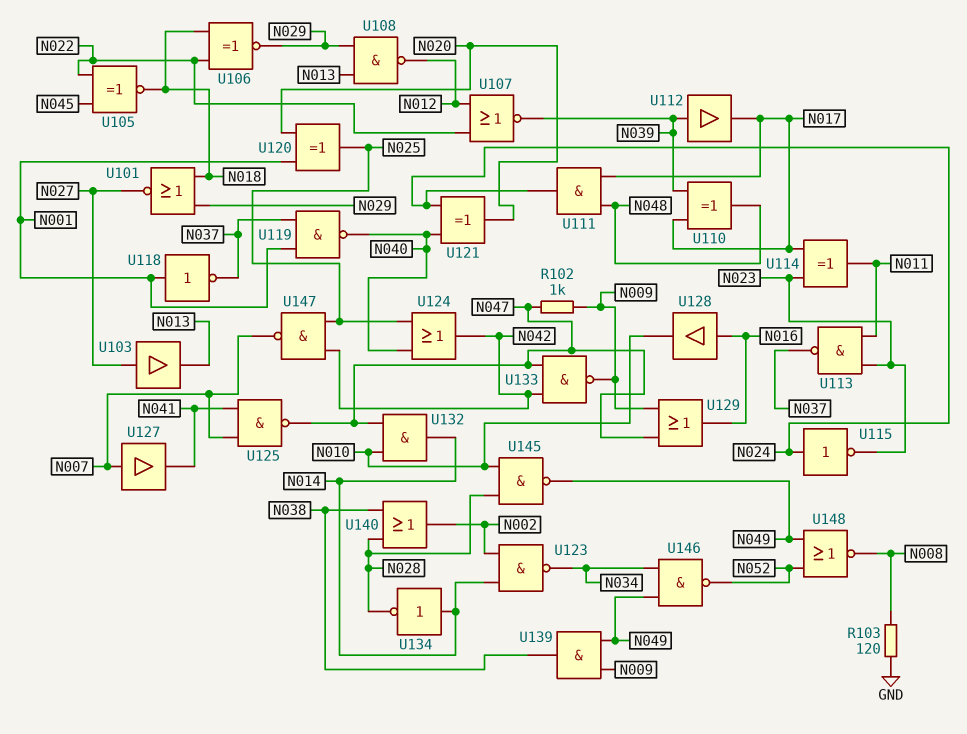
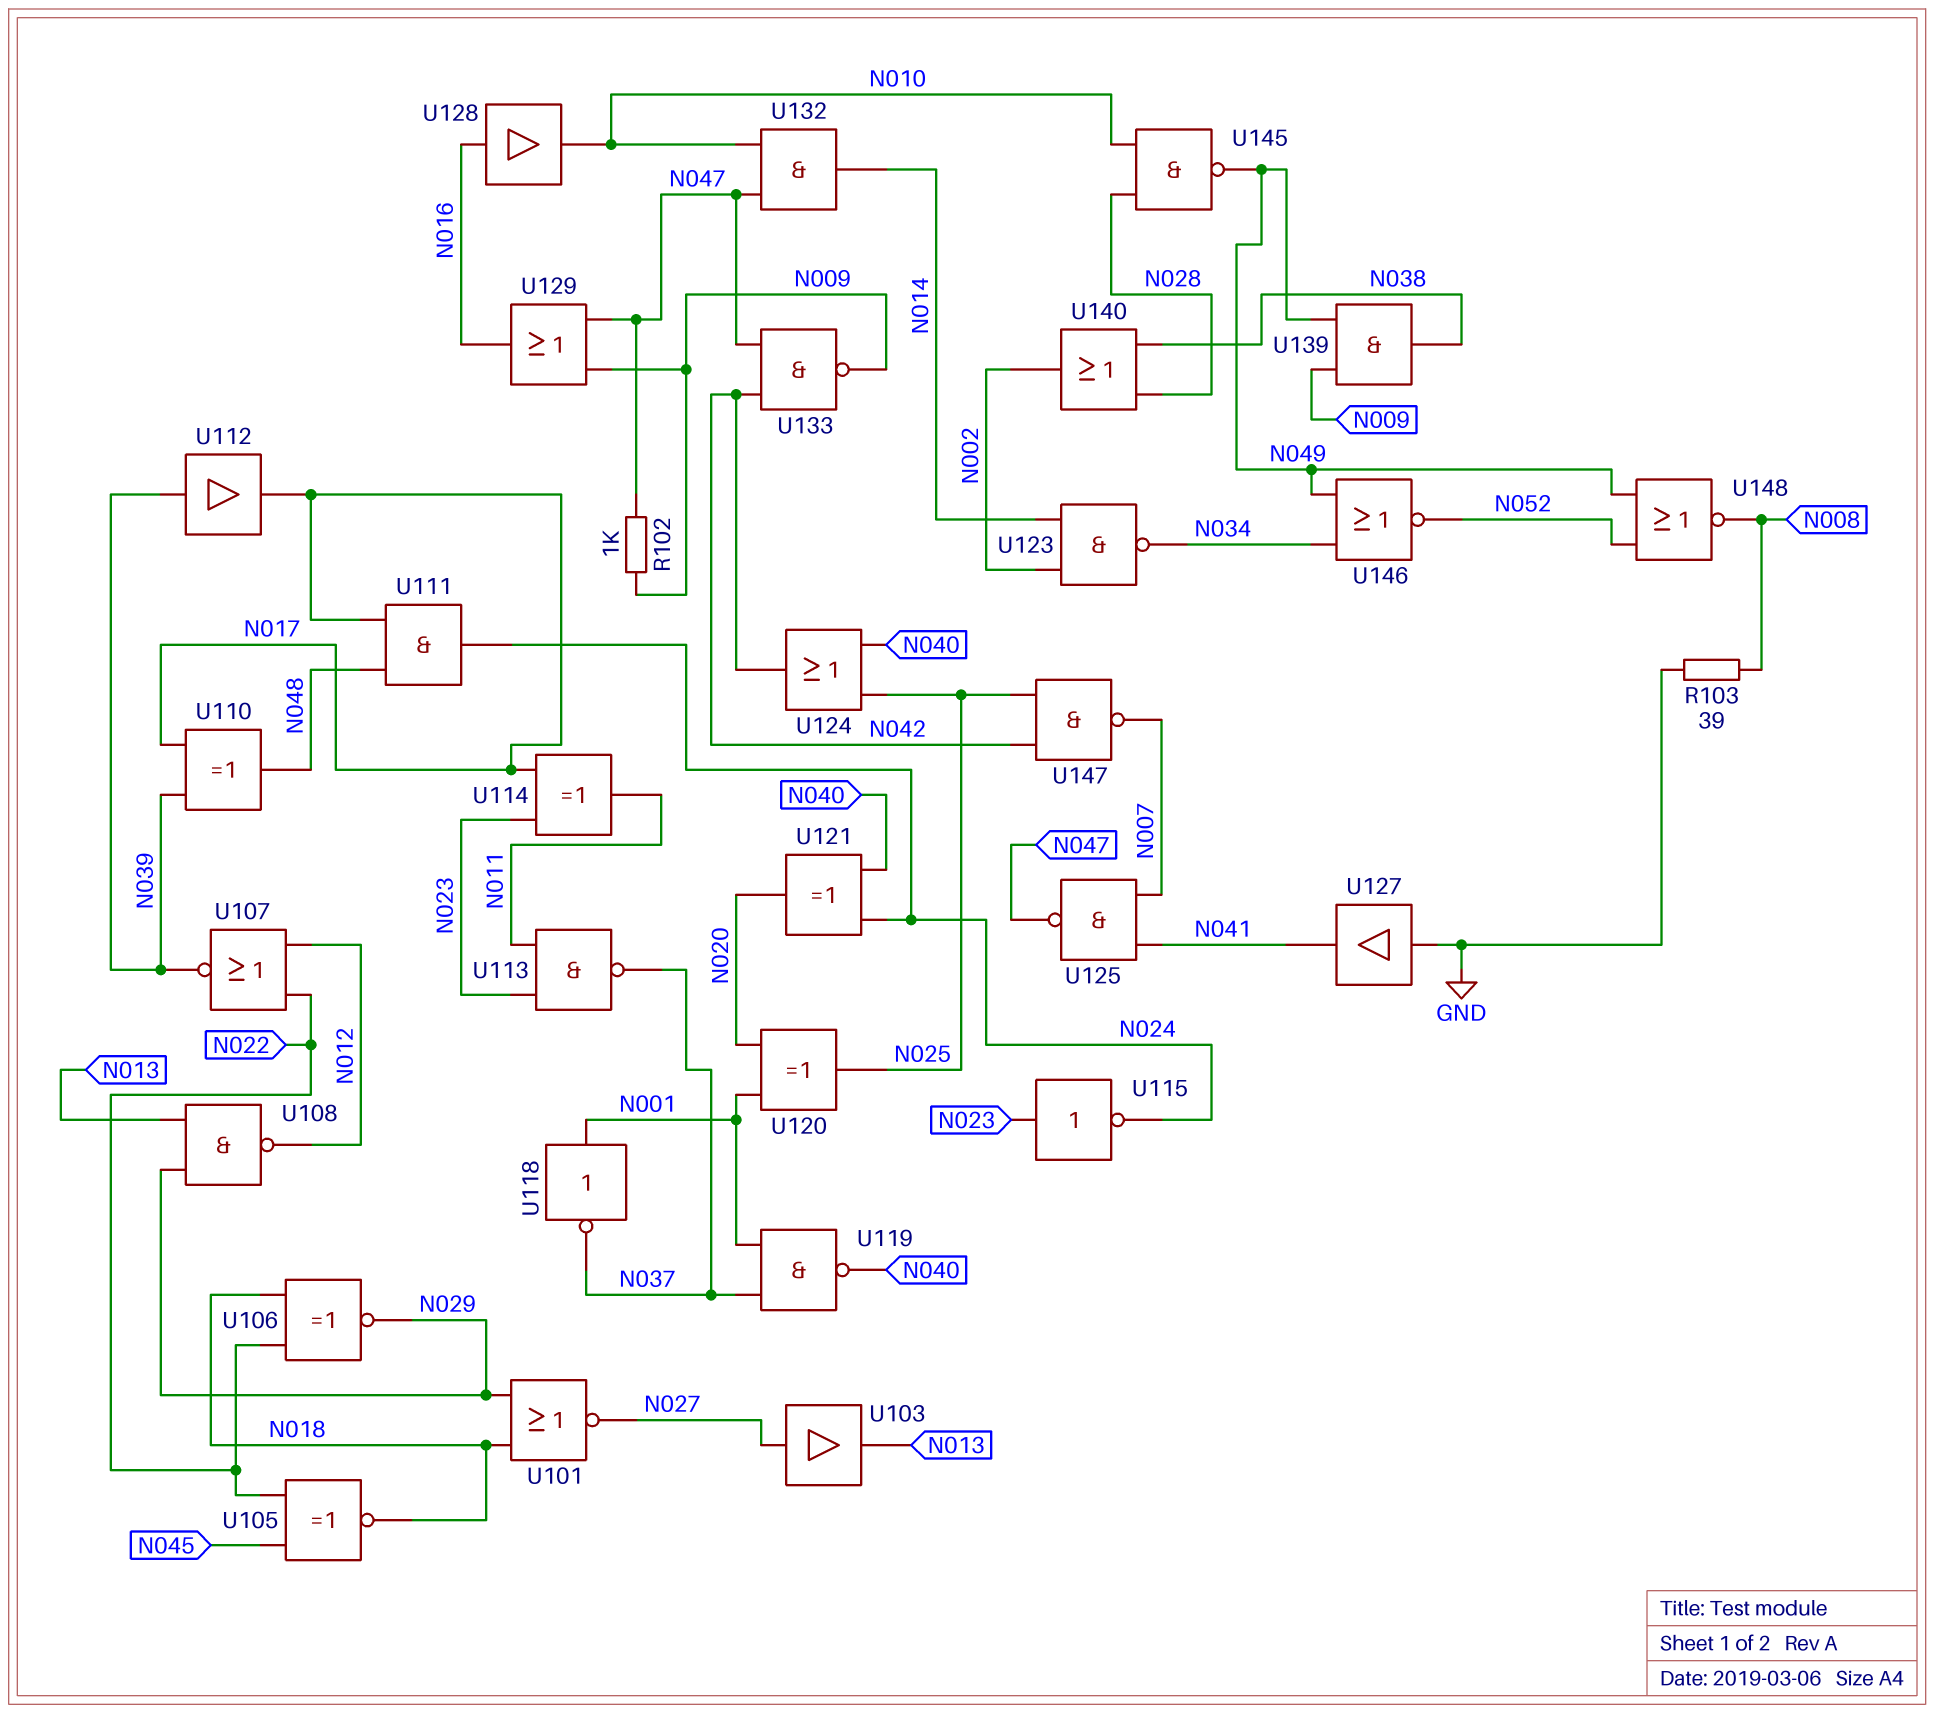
R103: 120 (GND, N008) -> 39 (GND, N008)
U115: NOT (in N024, out N023) -> NOT (in N023, out N024)
U127: buffer (in N007, out N041) -> buffer (in GND, out N041)
U134: NOT (in N014, out N028) -> none
U146: NAND (in N034, in N049, out N052) -> NOR (in N034, in N049, out N052)

